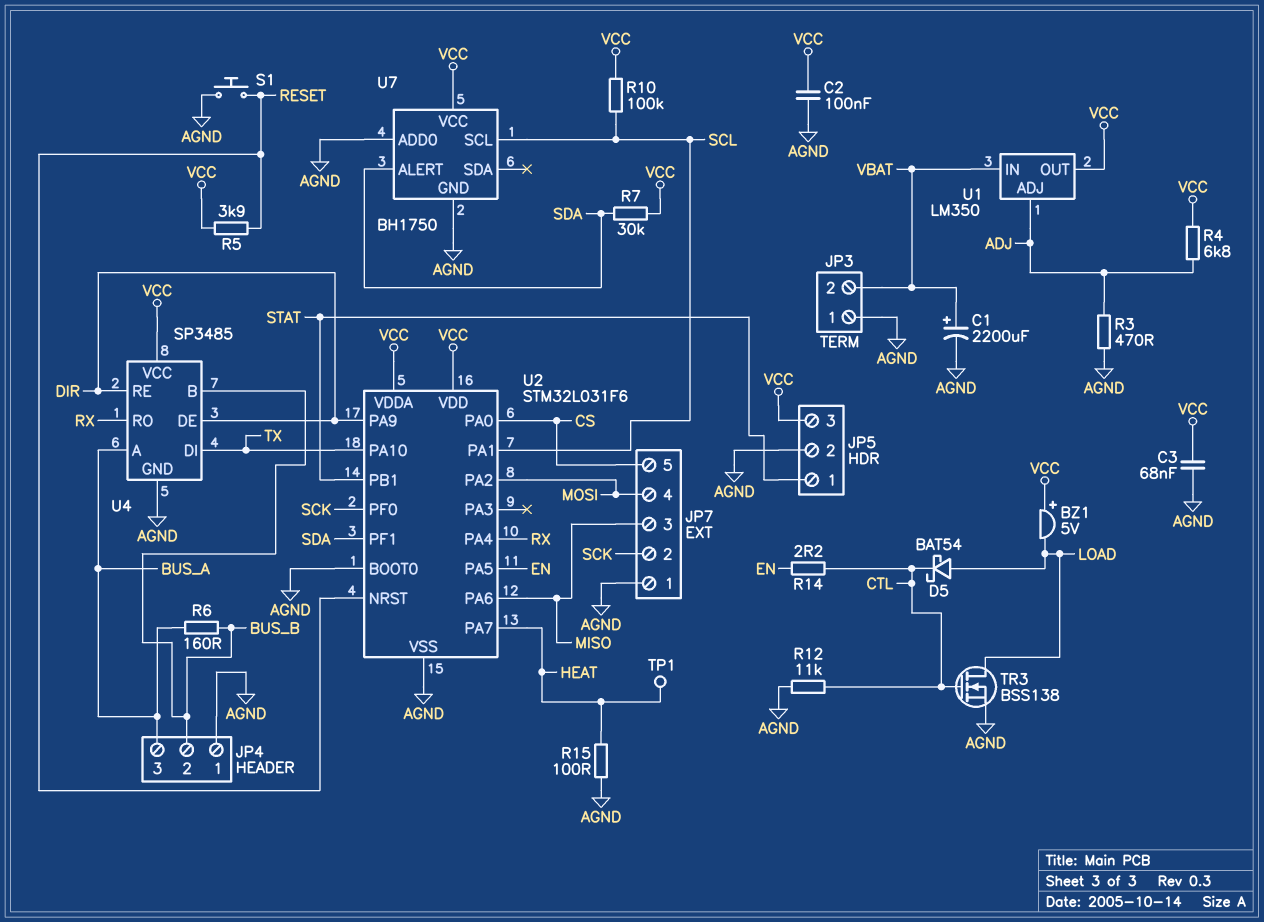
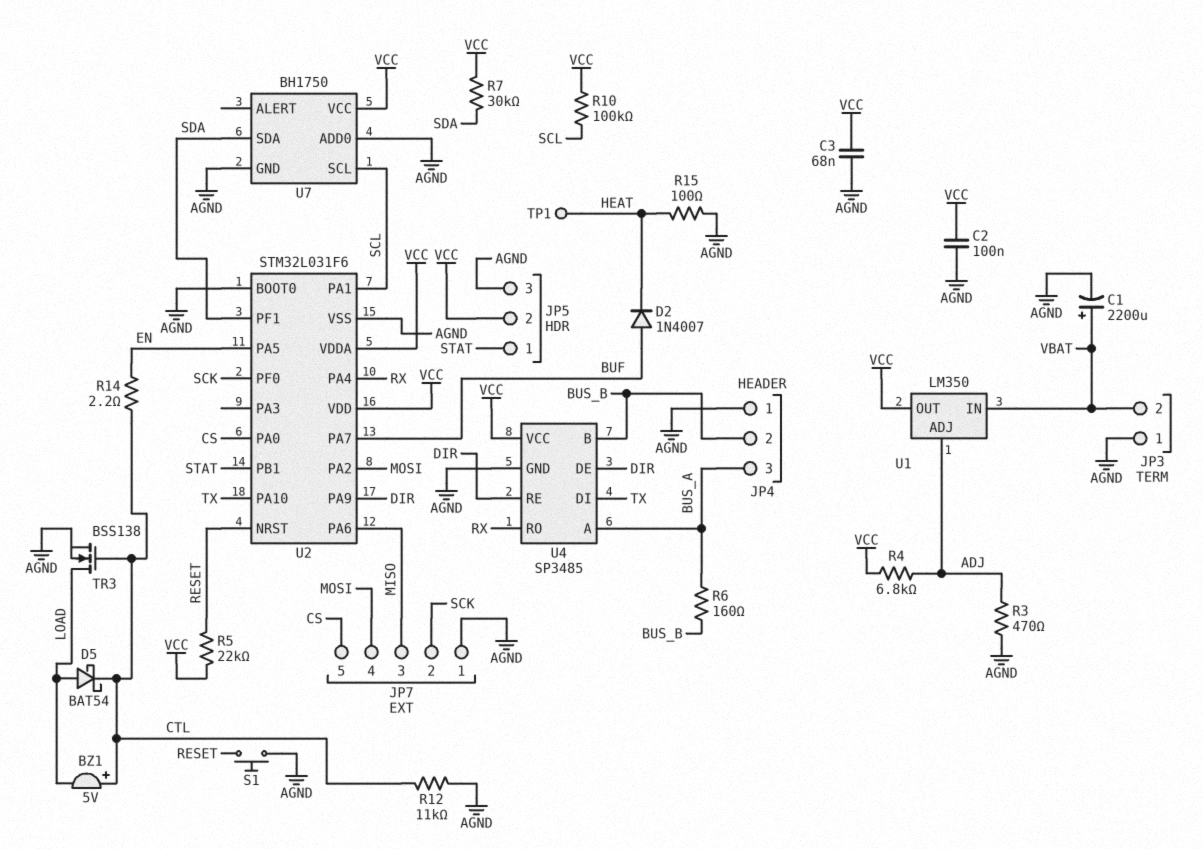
BZ1: buzzer 5V (plus VCC, minus LOAD) -> buzzer 5V (plus CTL, minus LOAD)
D2: none -> diode 1N4007 (A BUF, K HEAT)
JP5 pin 2: AGND -> VCC
JP5 pin 3: VCC -> AGND
R5: 3.9k (RESET, VCC) -> 22k (RESET, VCC)
U2 pin PA7: HEAT -> BUF
U7 pin ALERT: SDA -> none
U7 pin SDA: none -> SDA

